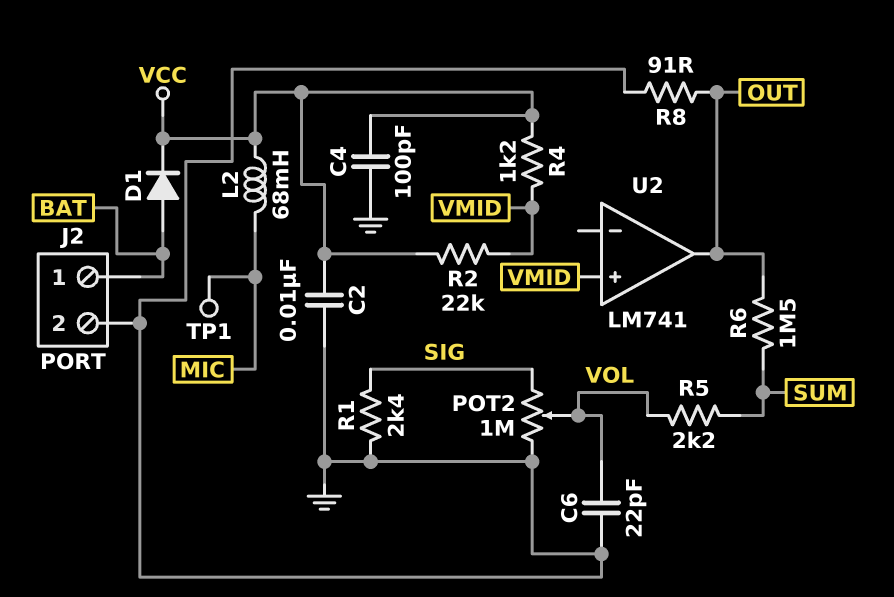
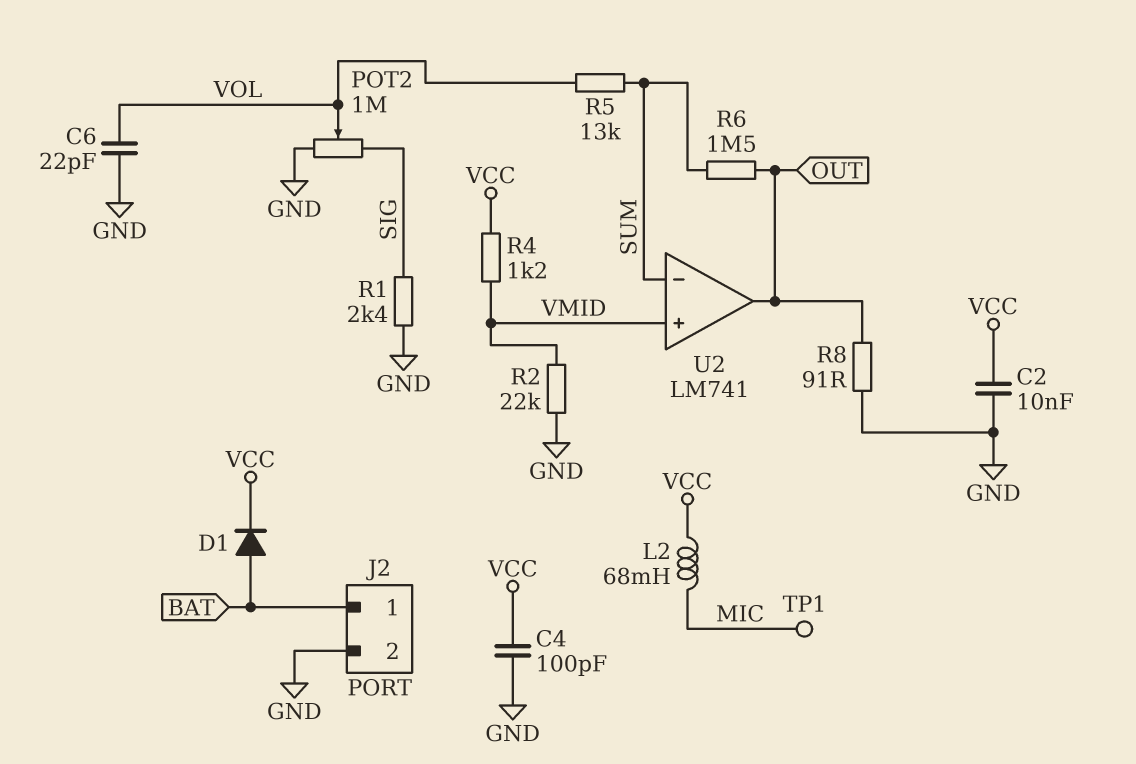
R2: 22k (VCC, VMID) -> 22k (GND, VMID)
R5: 2.2k (SUM, VOL) -> 13k (SUM, VOL)
U2 pin in-: none -> SUM

